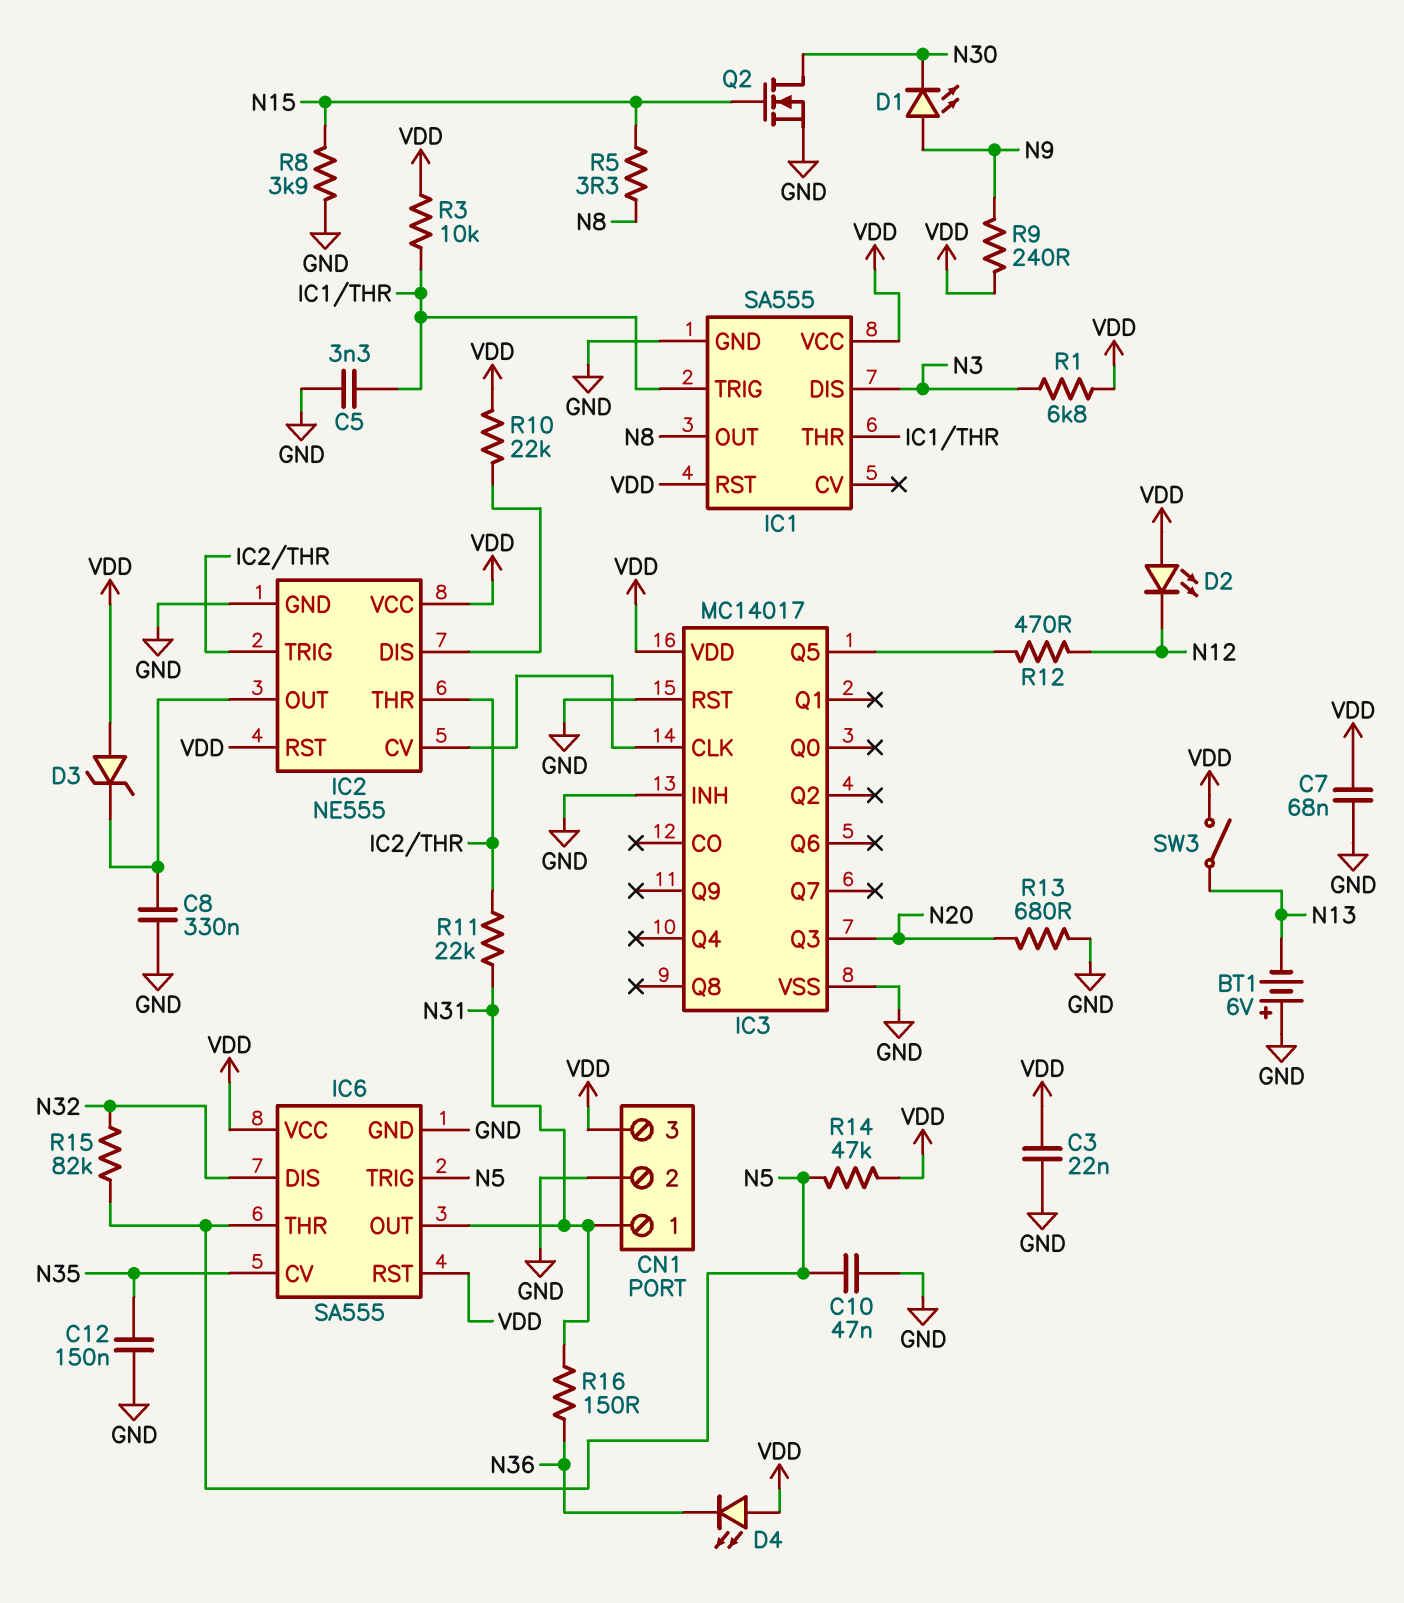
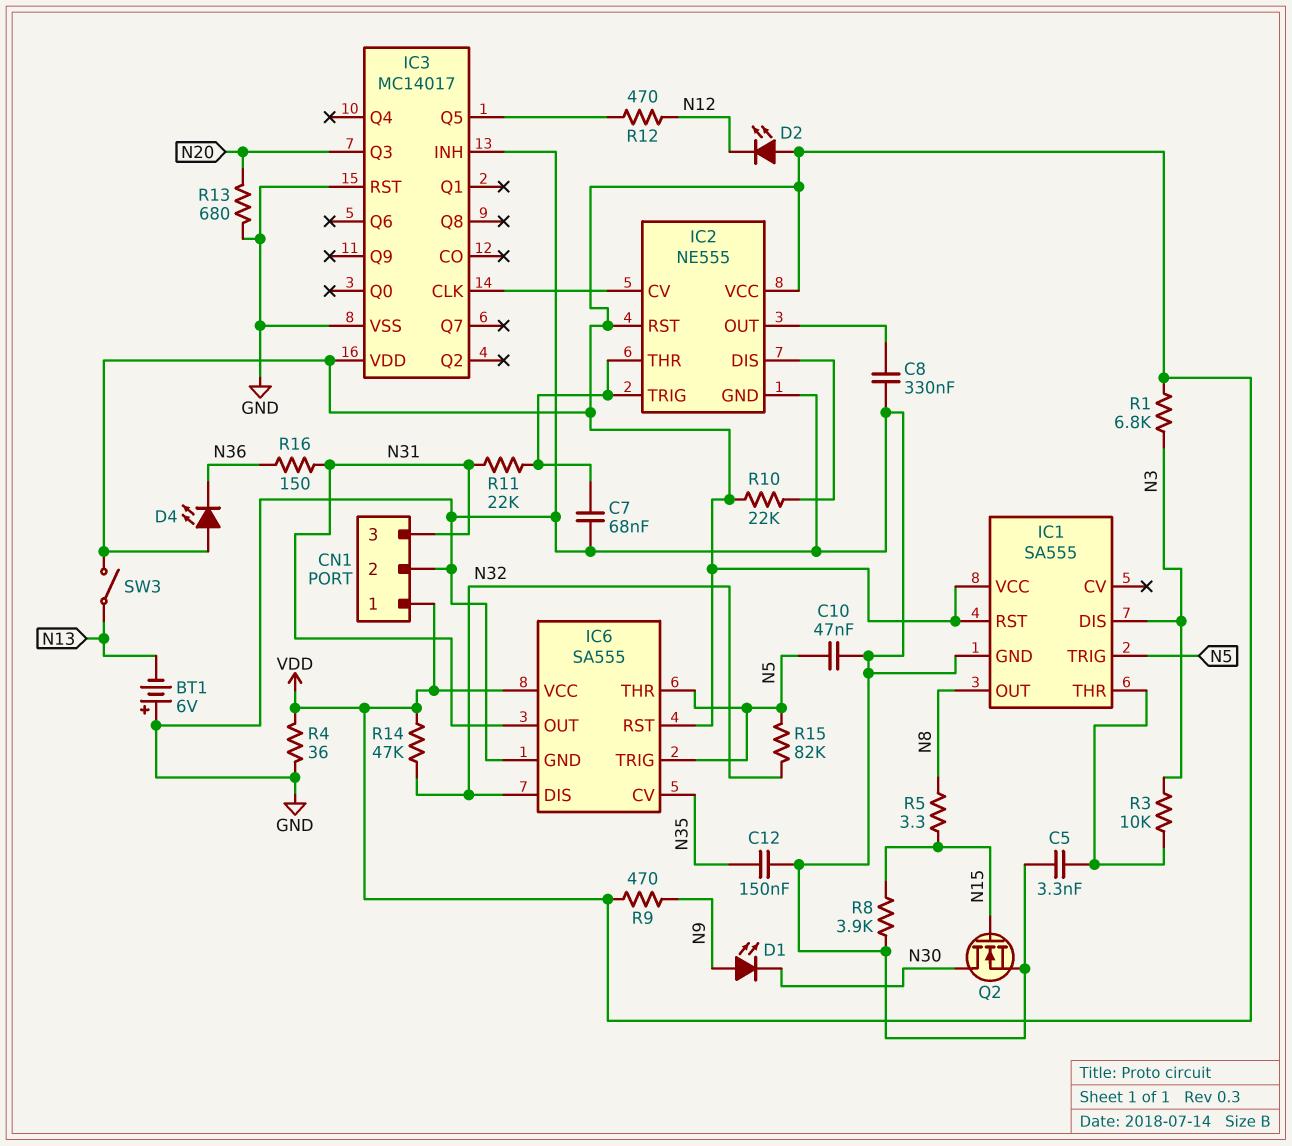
C3: 22nF (GND, VDD) -> none
C7: 68nF (GND, VDD) -> 68nF (GND, IC2/THR)
CN1 pin 1: N31 -> VDD
CN1 pin 3: VDD -> N31
D3: zener (A VDD, K IC2/OUT) -> none
IC1 pin TRIG: IC1/THR -> N5
R3: 10k (IC1/THR, VDD) -> 10k (IC1/THR, N3)
R4: none -> 36 (GND, VDD)
R9: 240 (N9, VDD) -> 470 (N9, VDD)
R14: 47k (N5, VDD) -> 47k (N32, VDD)

